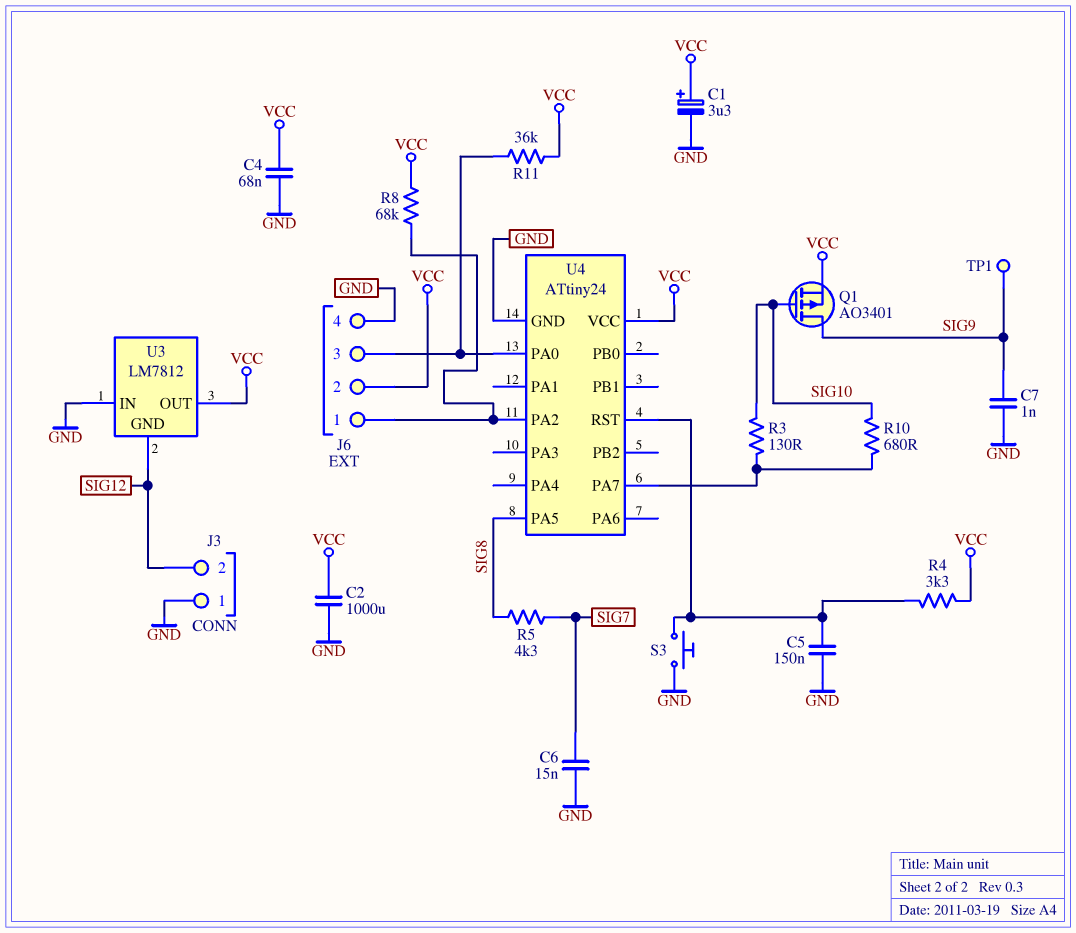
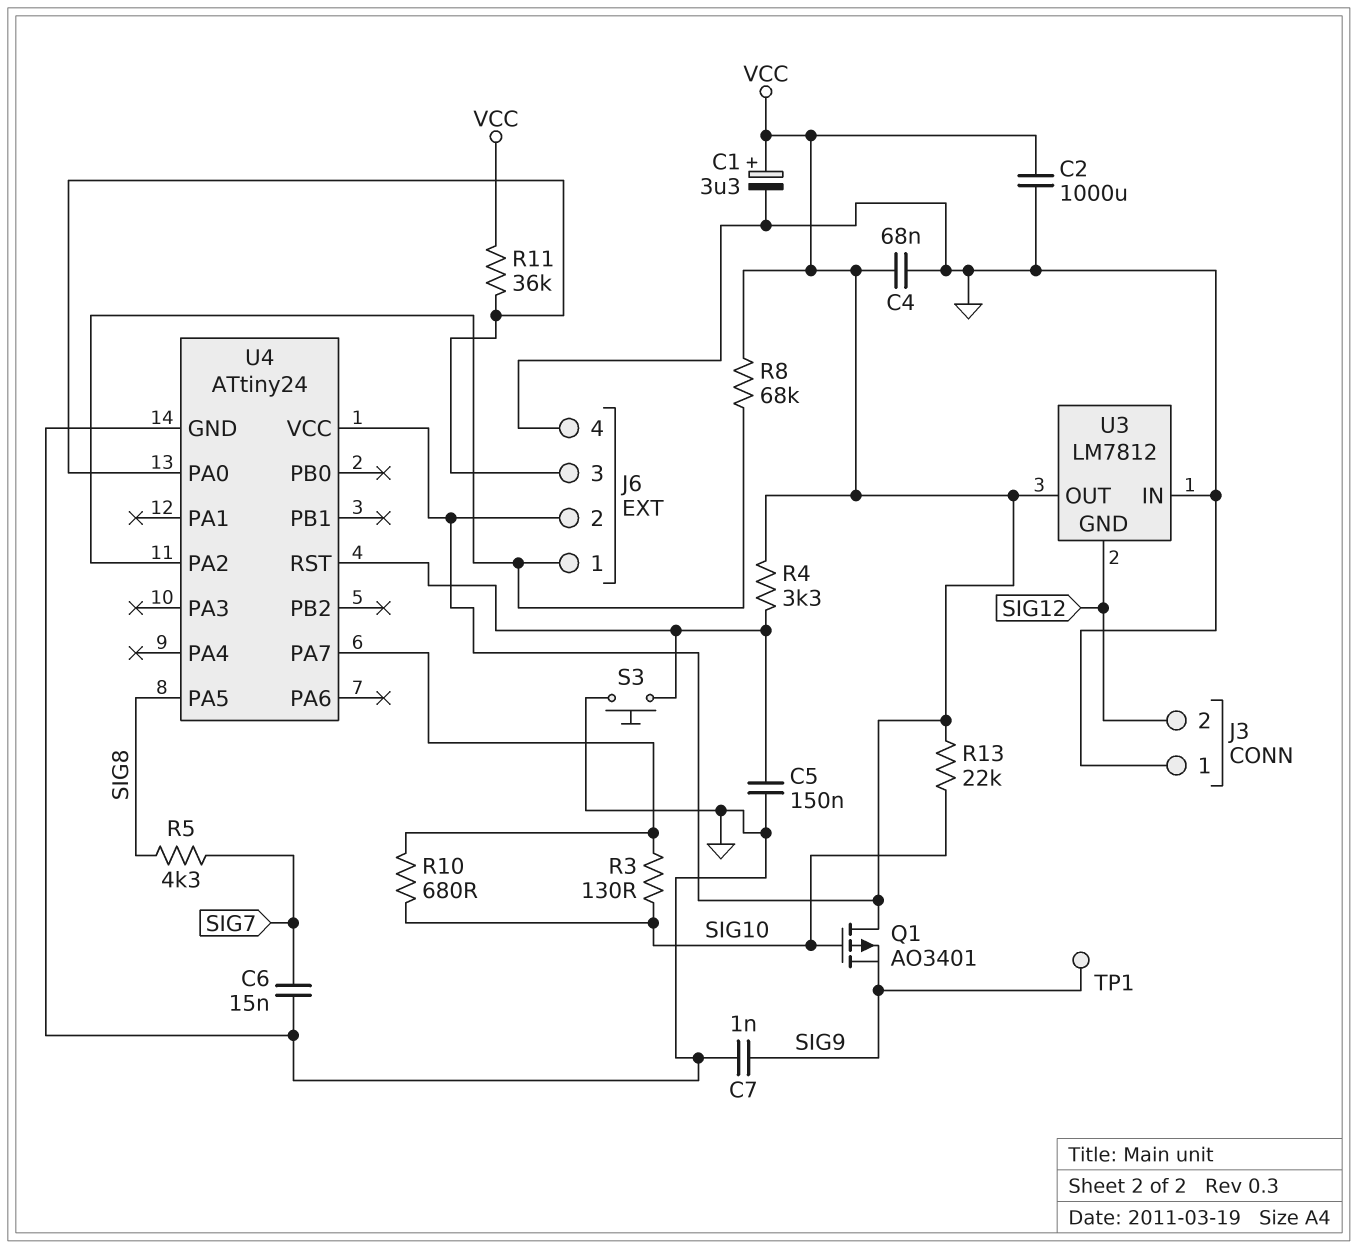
Q1: PMOS AO3401 (G SIG10, D SIG9, S VCC) -> PMOS AO3401 (G SIG10, D VCC, S SIG9)
R13: none -> 22k (SIG10, VCC)

